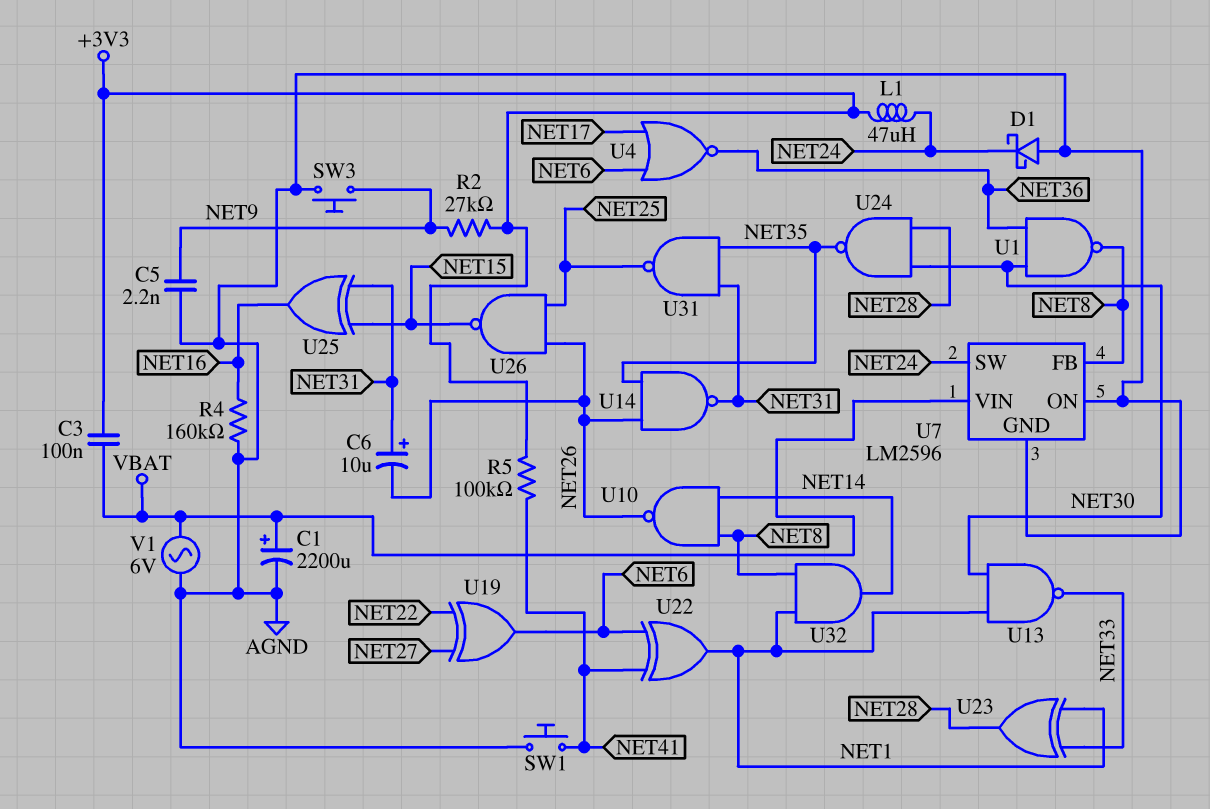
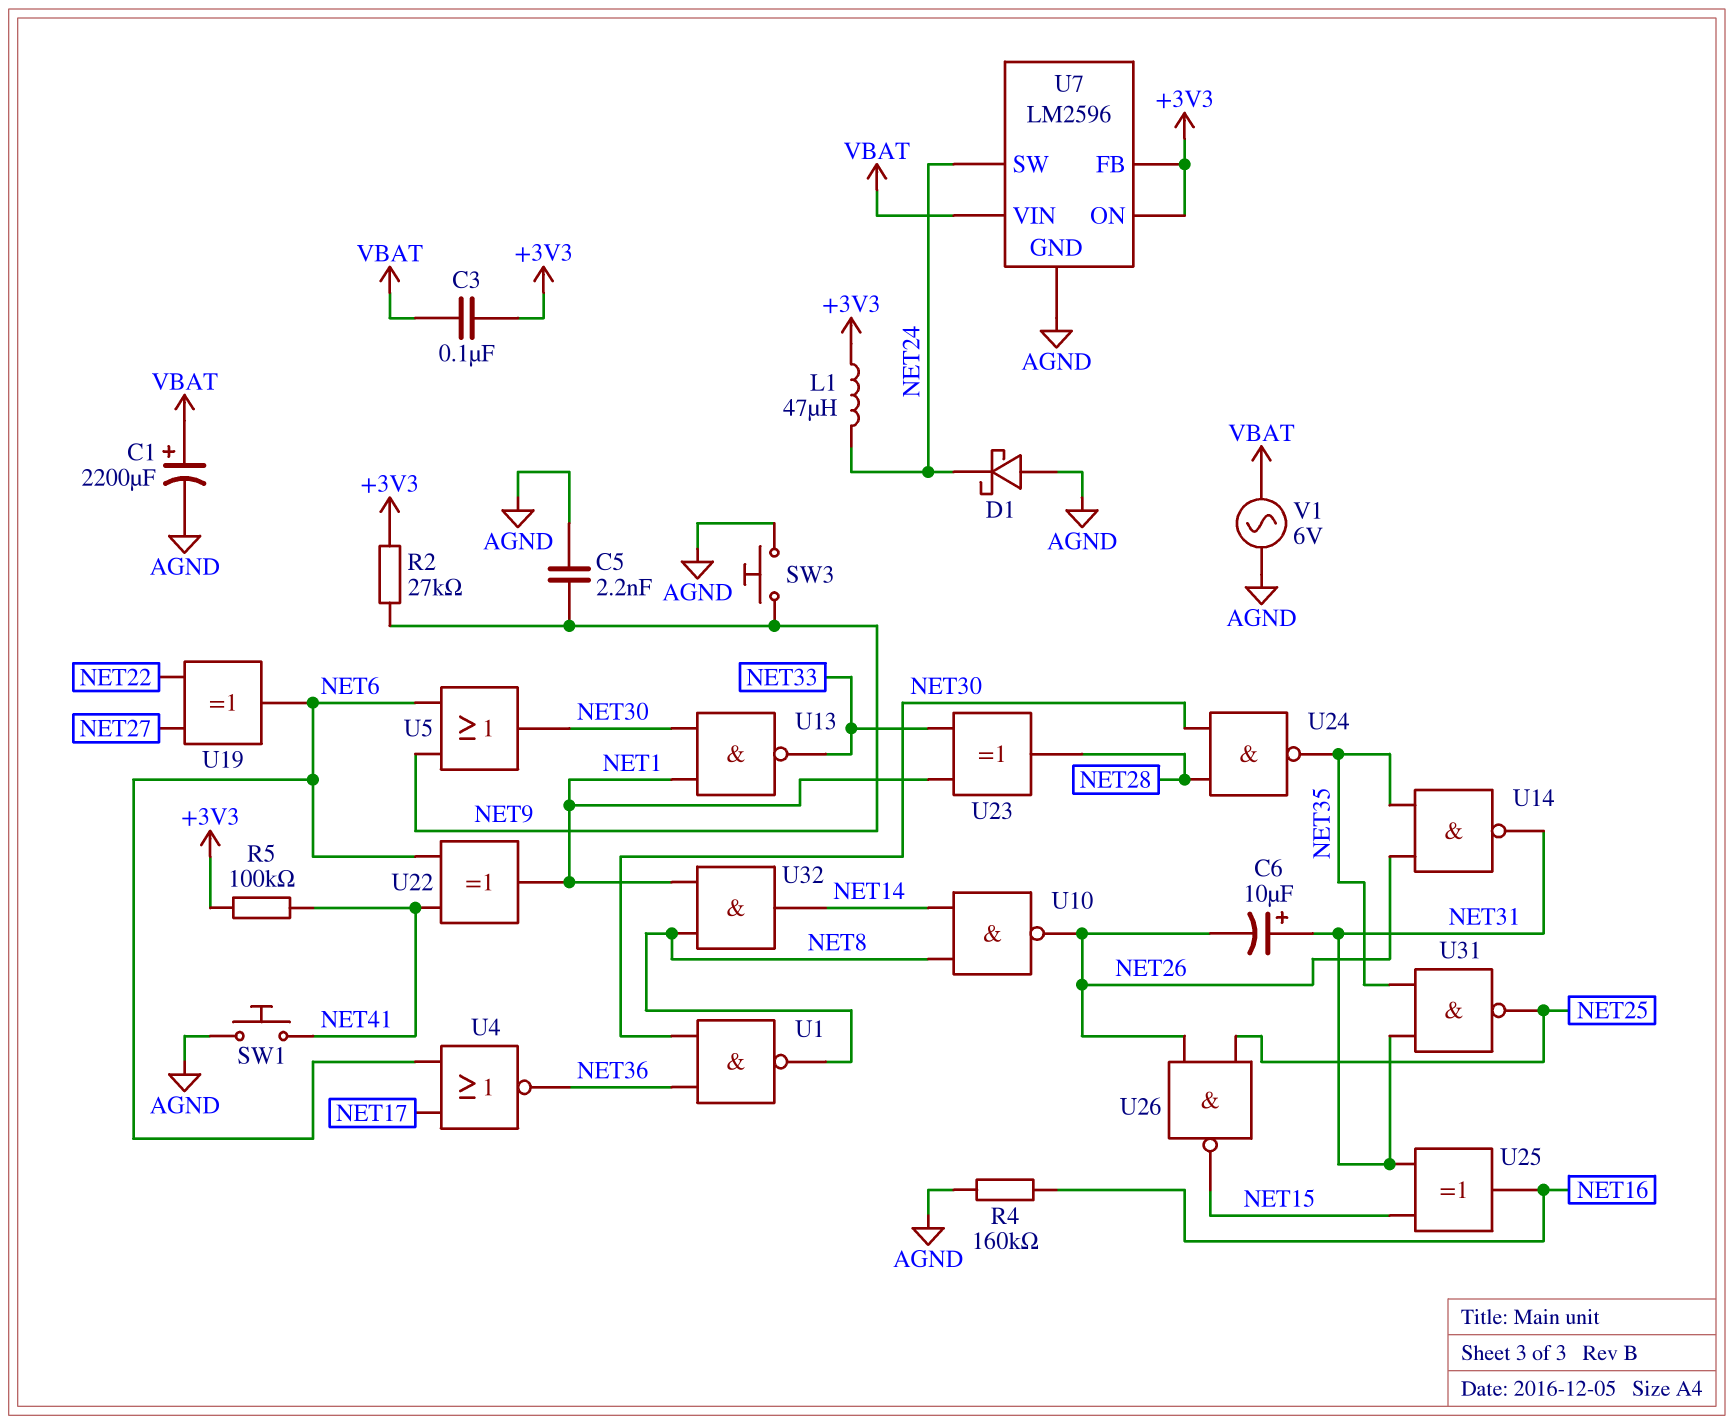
U5: none -> OR (in NET6, in NET9, out NET30)
U7 pin FB: NET8 -> +3V3
U7 pin ON: AGND -> +3V3

